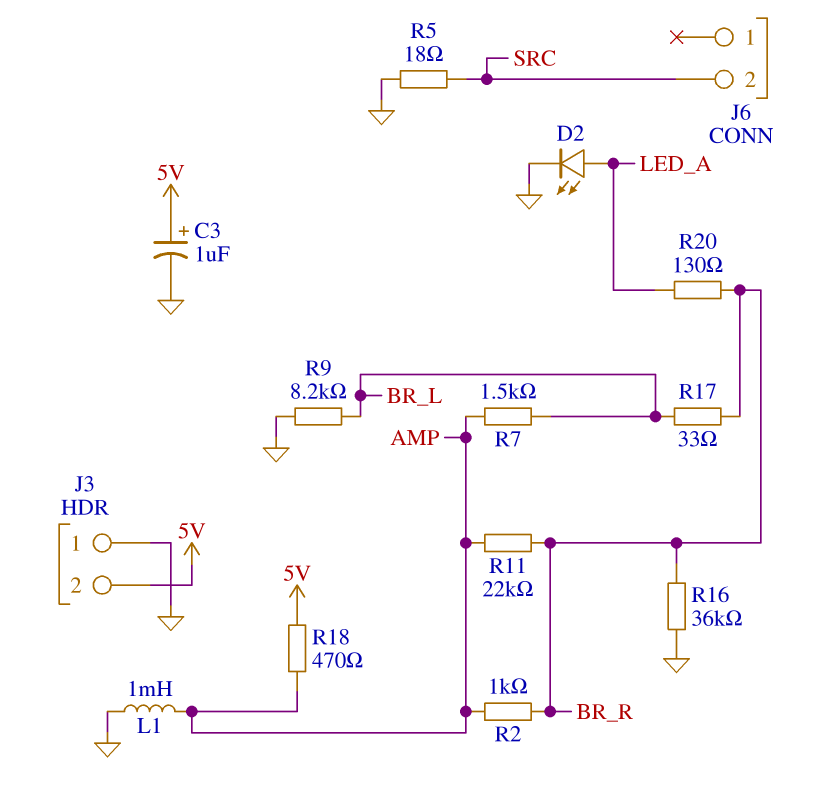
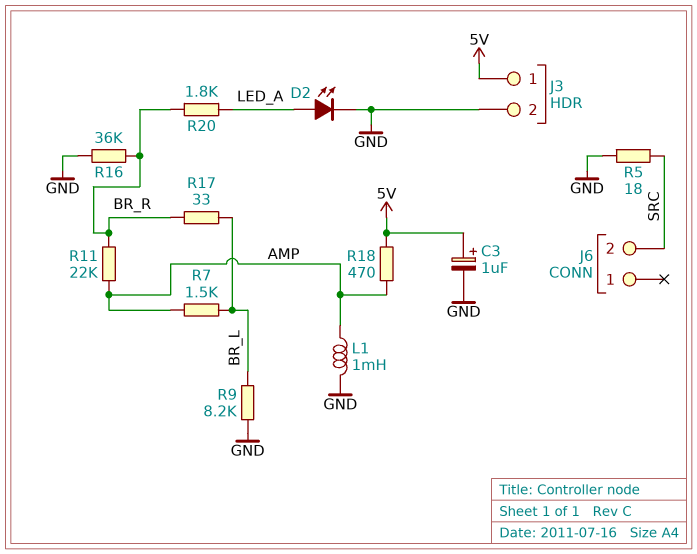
J3 pin 1: GND -> 5V
J3 pin 2: 5V -> GND
R2: 1k (AMP, BR_R) -> none
R20: 130 (BR_R, LED_A) -> 1.8k (BR_R, LED_A)

